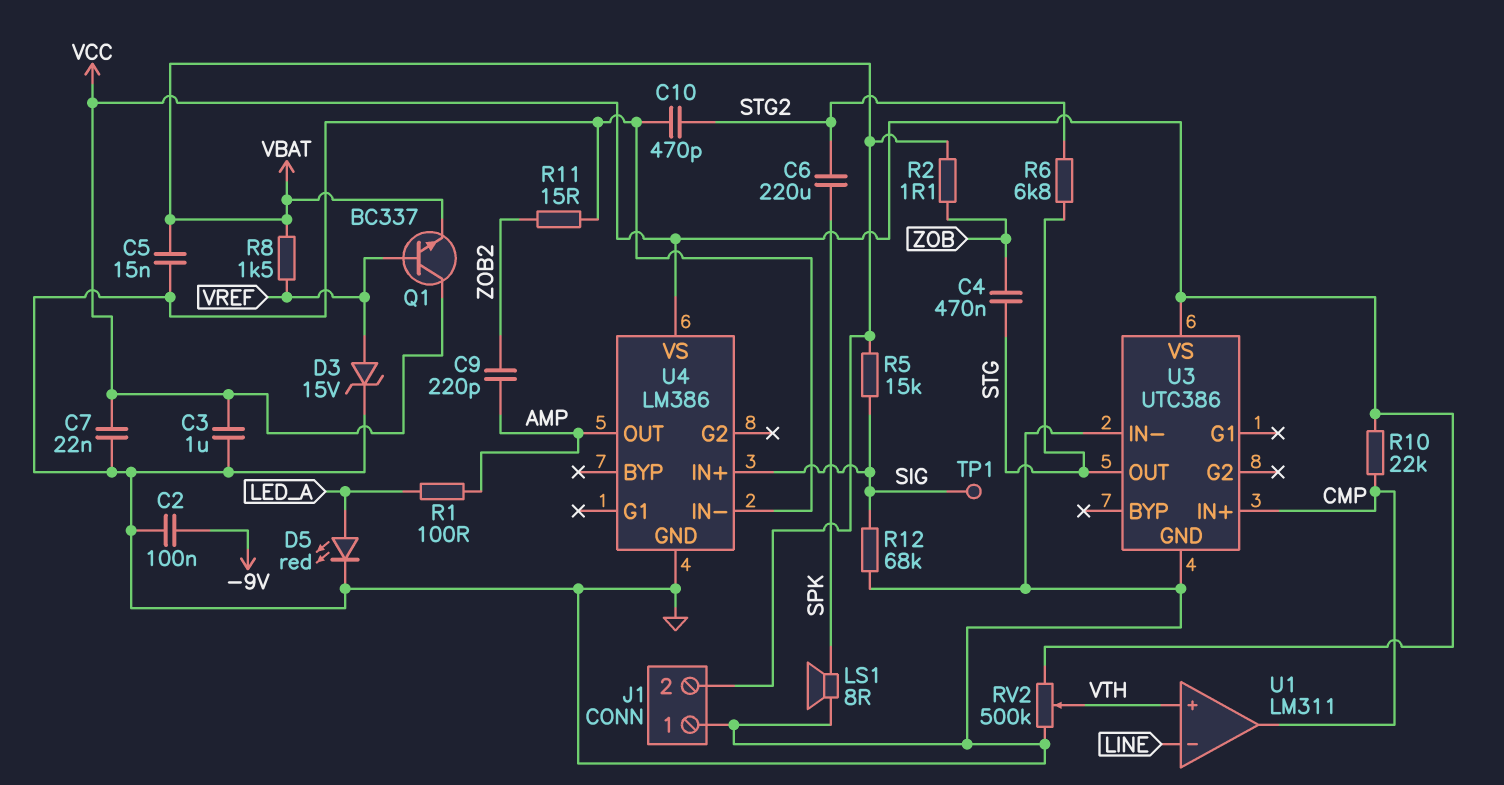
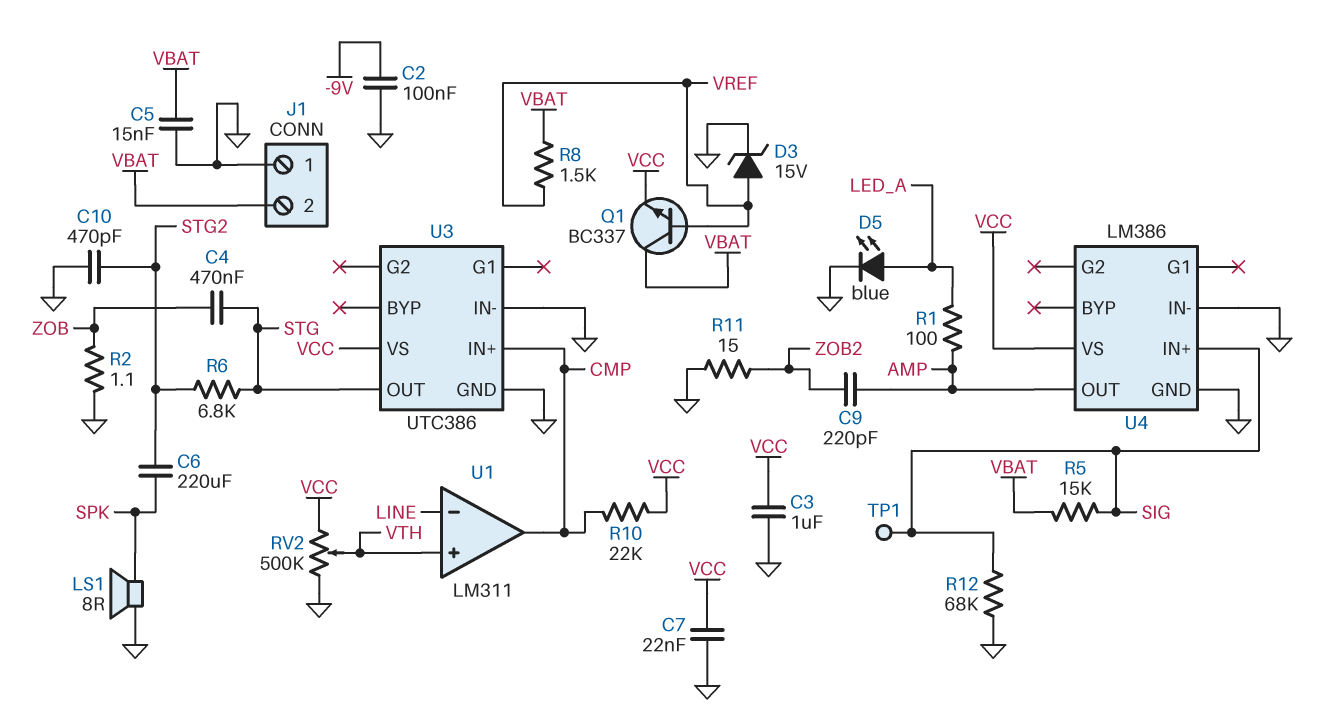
D5: LED red (A LED_A, K GND) -> LED blue (A LED_A, K GND)
Q1: NPN BC337 (B VREF, C VCC, E VBAT) -> NPN BC337 (B VREF, C VBAT, E VCC)
R2: 1.1 (VBAT, ZOB) -> 1.1 (GND, ZOB)

